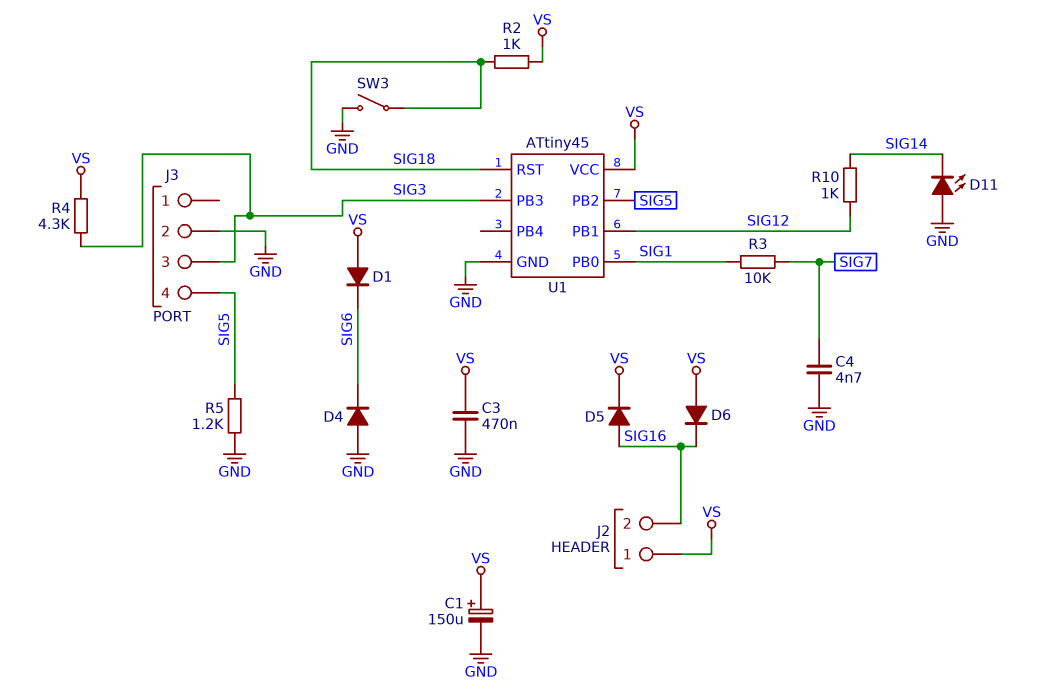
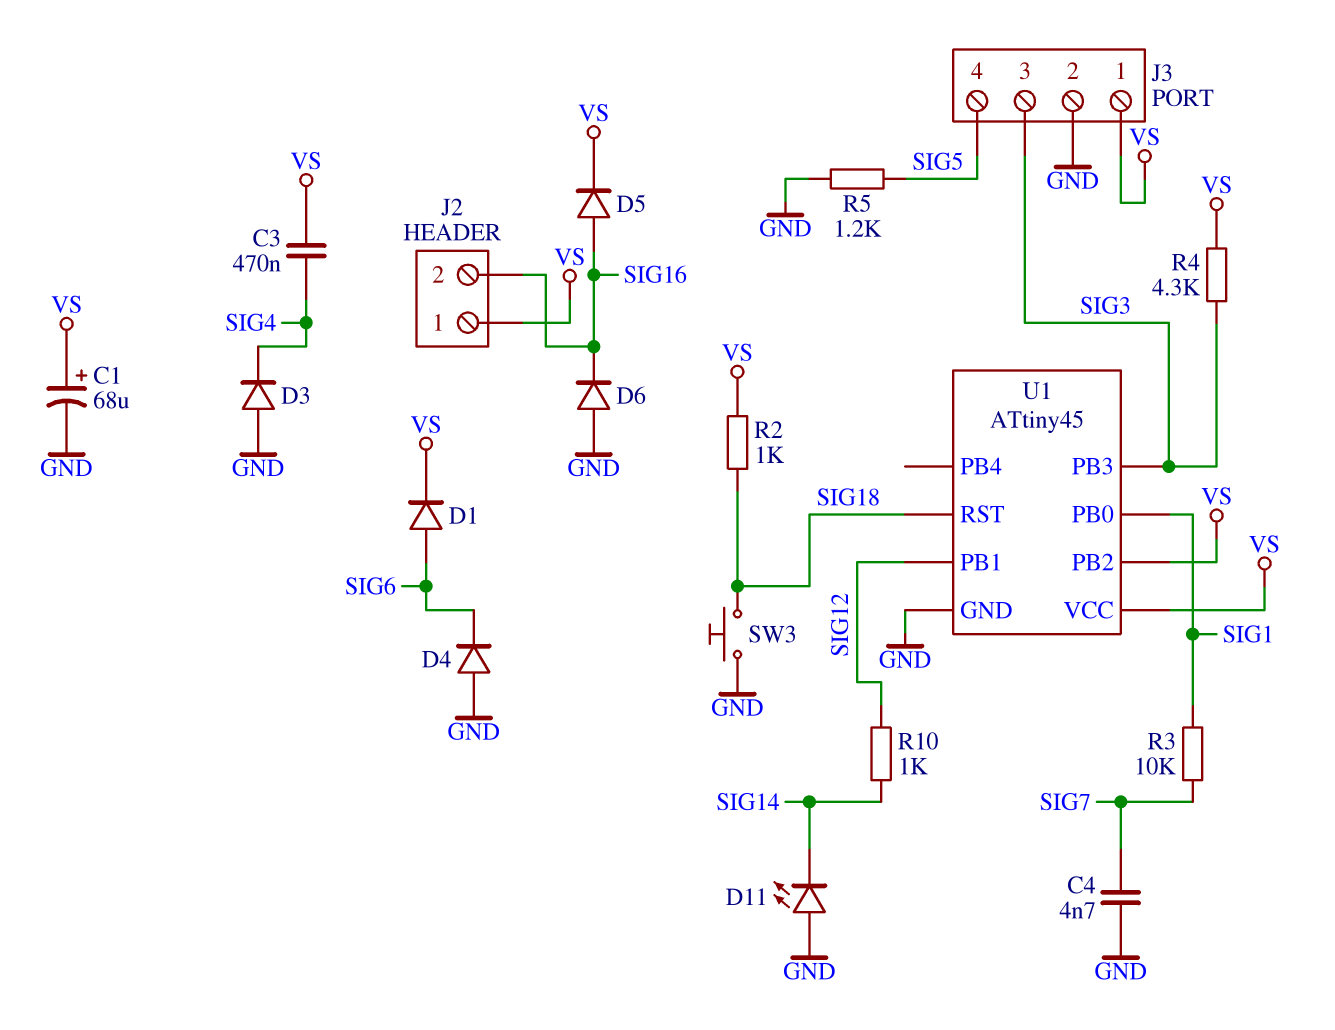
C1: 150uF (plus VS, minus GND) -> 68uF (plus VS, minus GND)
C3: 470nF (GND, VS) -> 470nF (SIG4, VS)
D1: diode (A VS, K SIG6) -> diode (A SIG6, K VS)
D3: none -> diode (A GND, K SIG4)
D6: diode (A VS, K SIG16) -> diode (A GND, K SIG16)
J3 pin 1: none -> VS
SW3: switch (GND, SIG18) -> button (GND, SIG18)
U1 pin PB2: SIG5 -> VS

